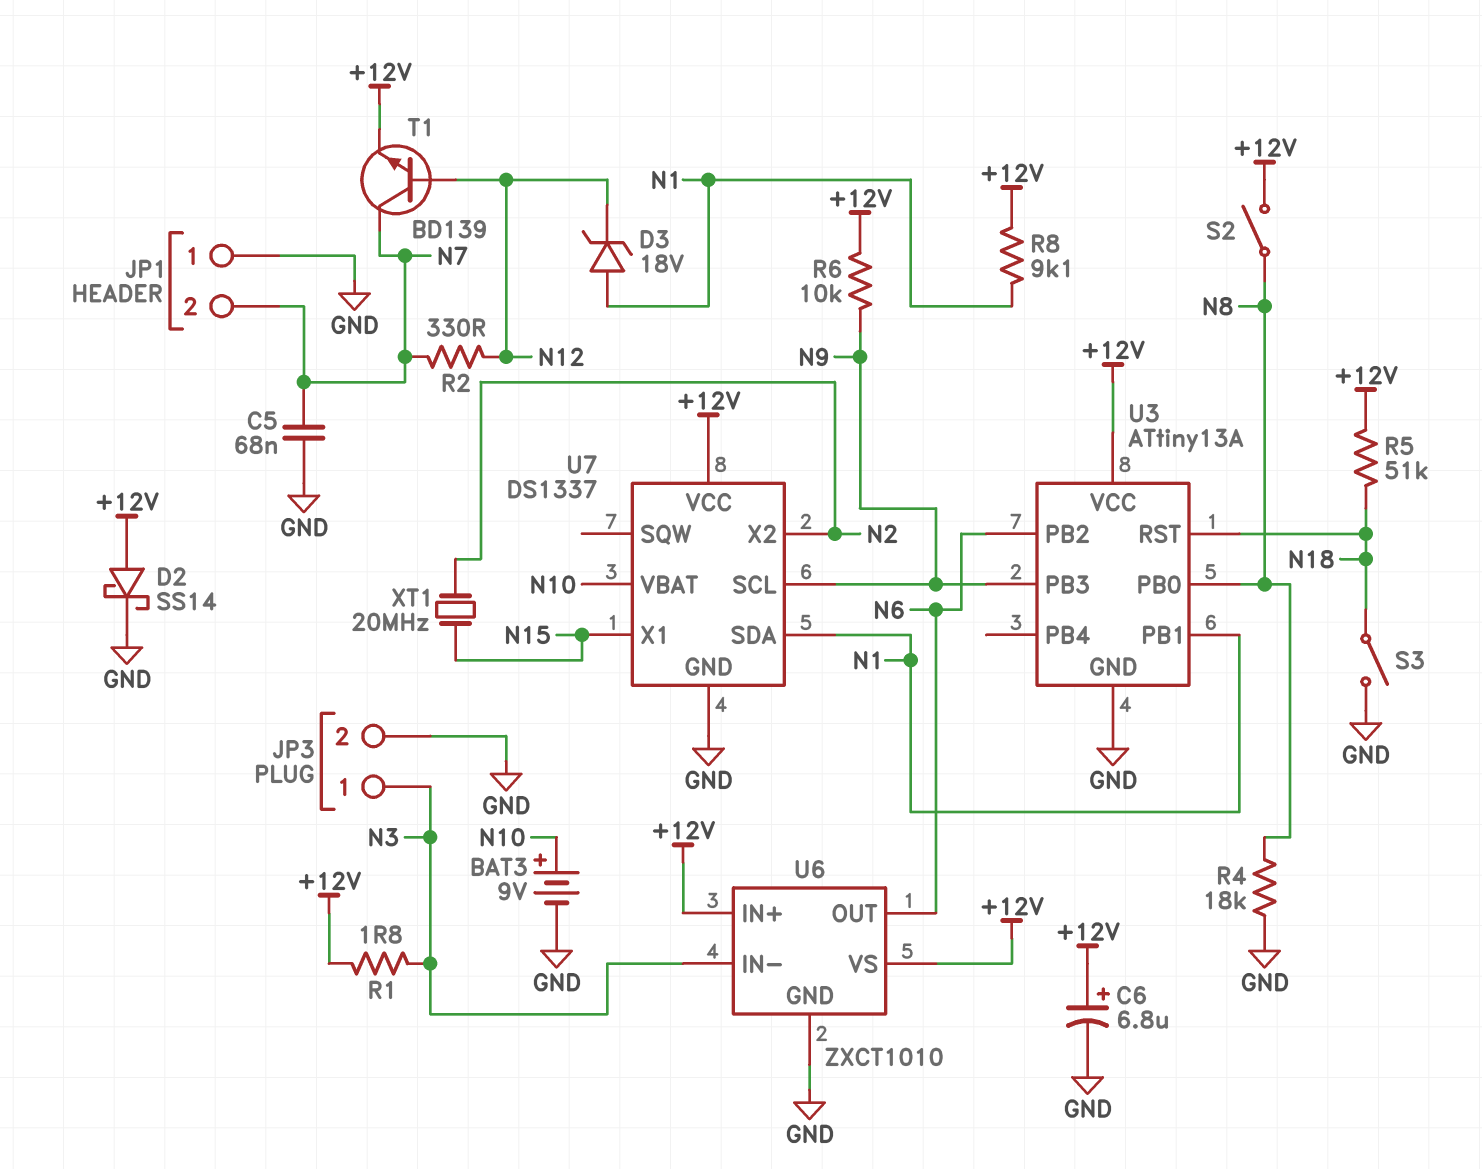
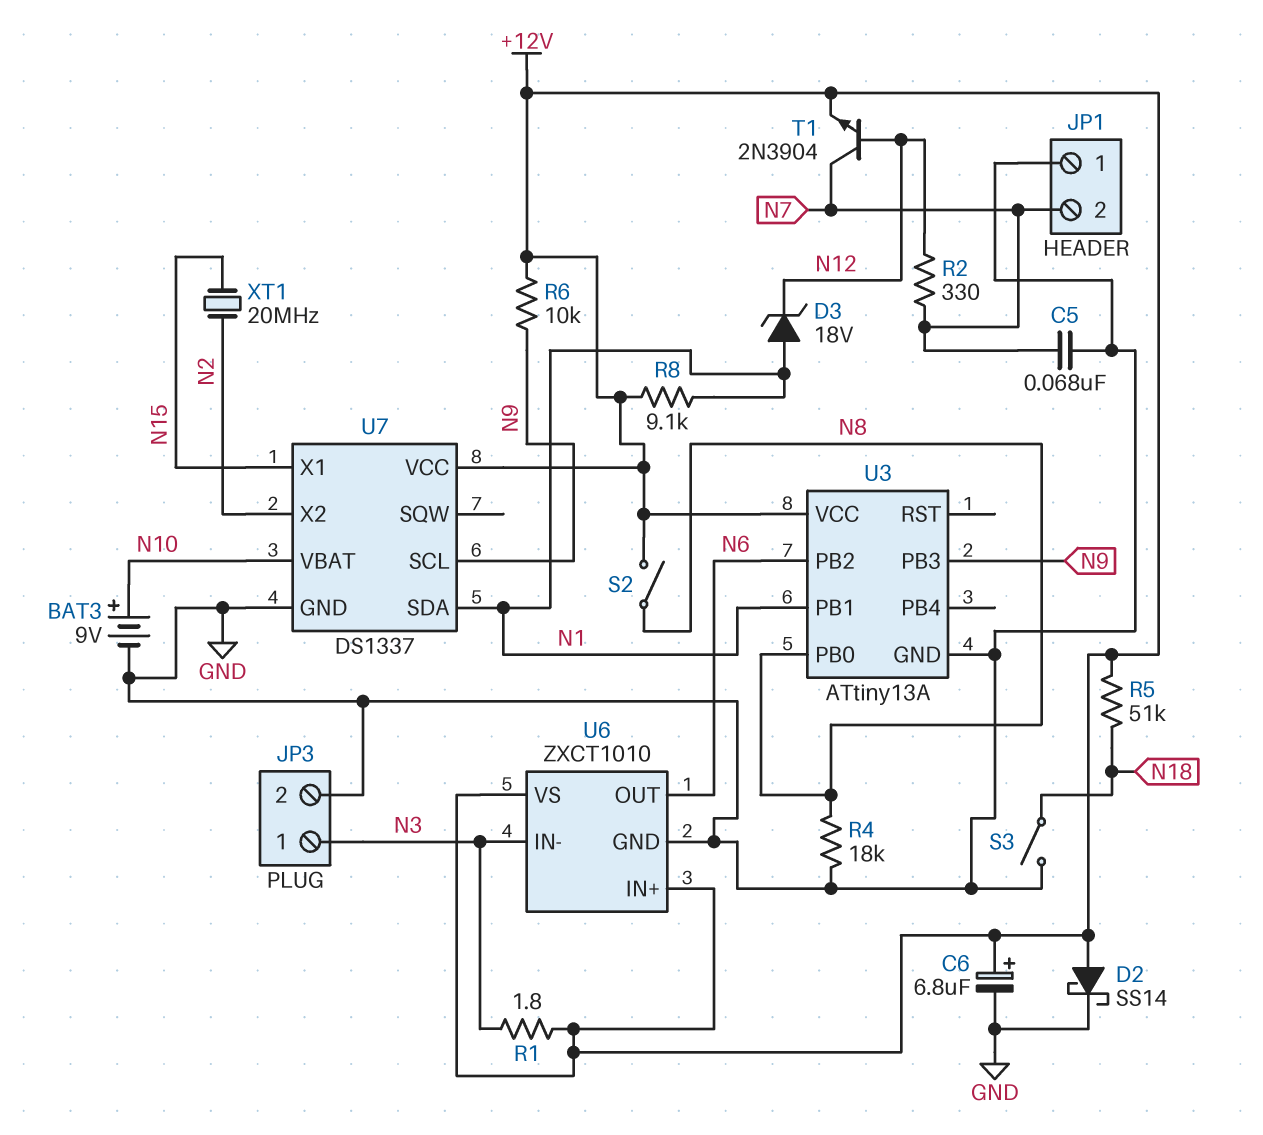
T1: NPN BD139 (B N12, C N7, E +12V) -> NPN 2N3904 (B N12, C N7, E +12V)
U3 pin RST: N18 -> none

